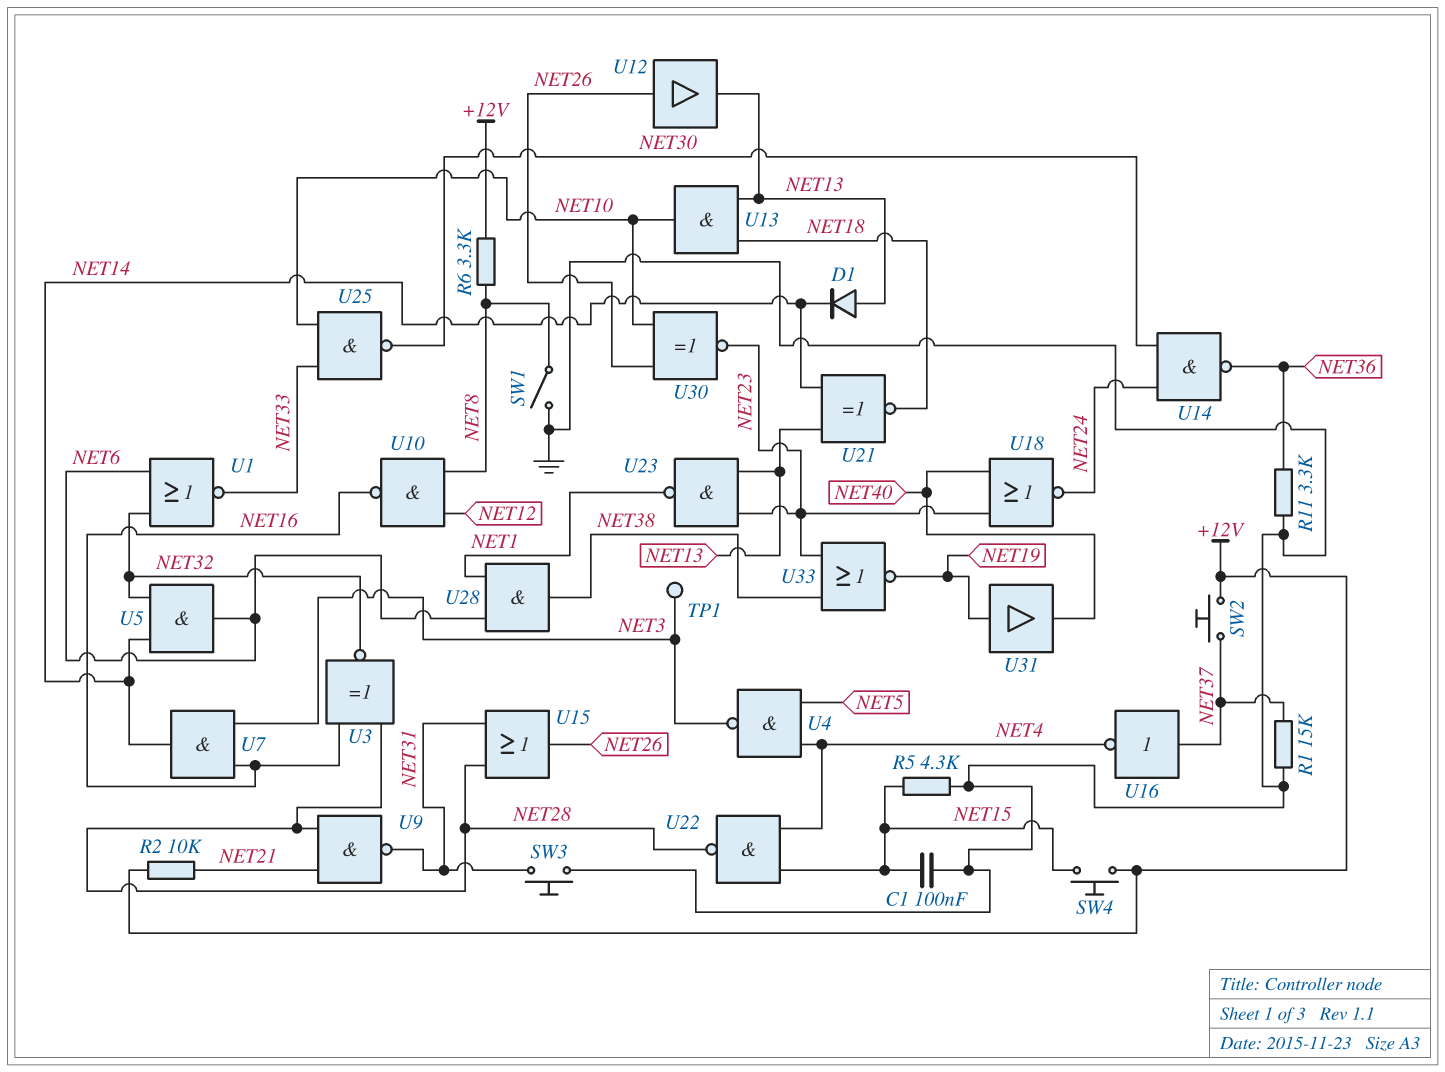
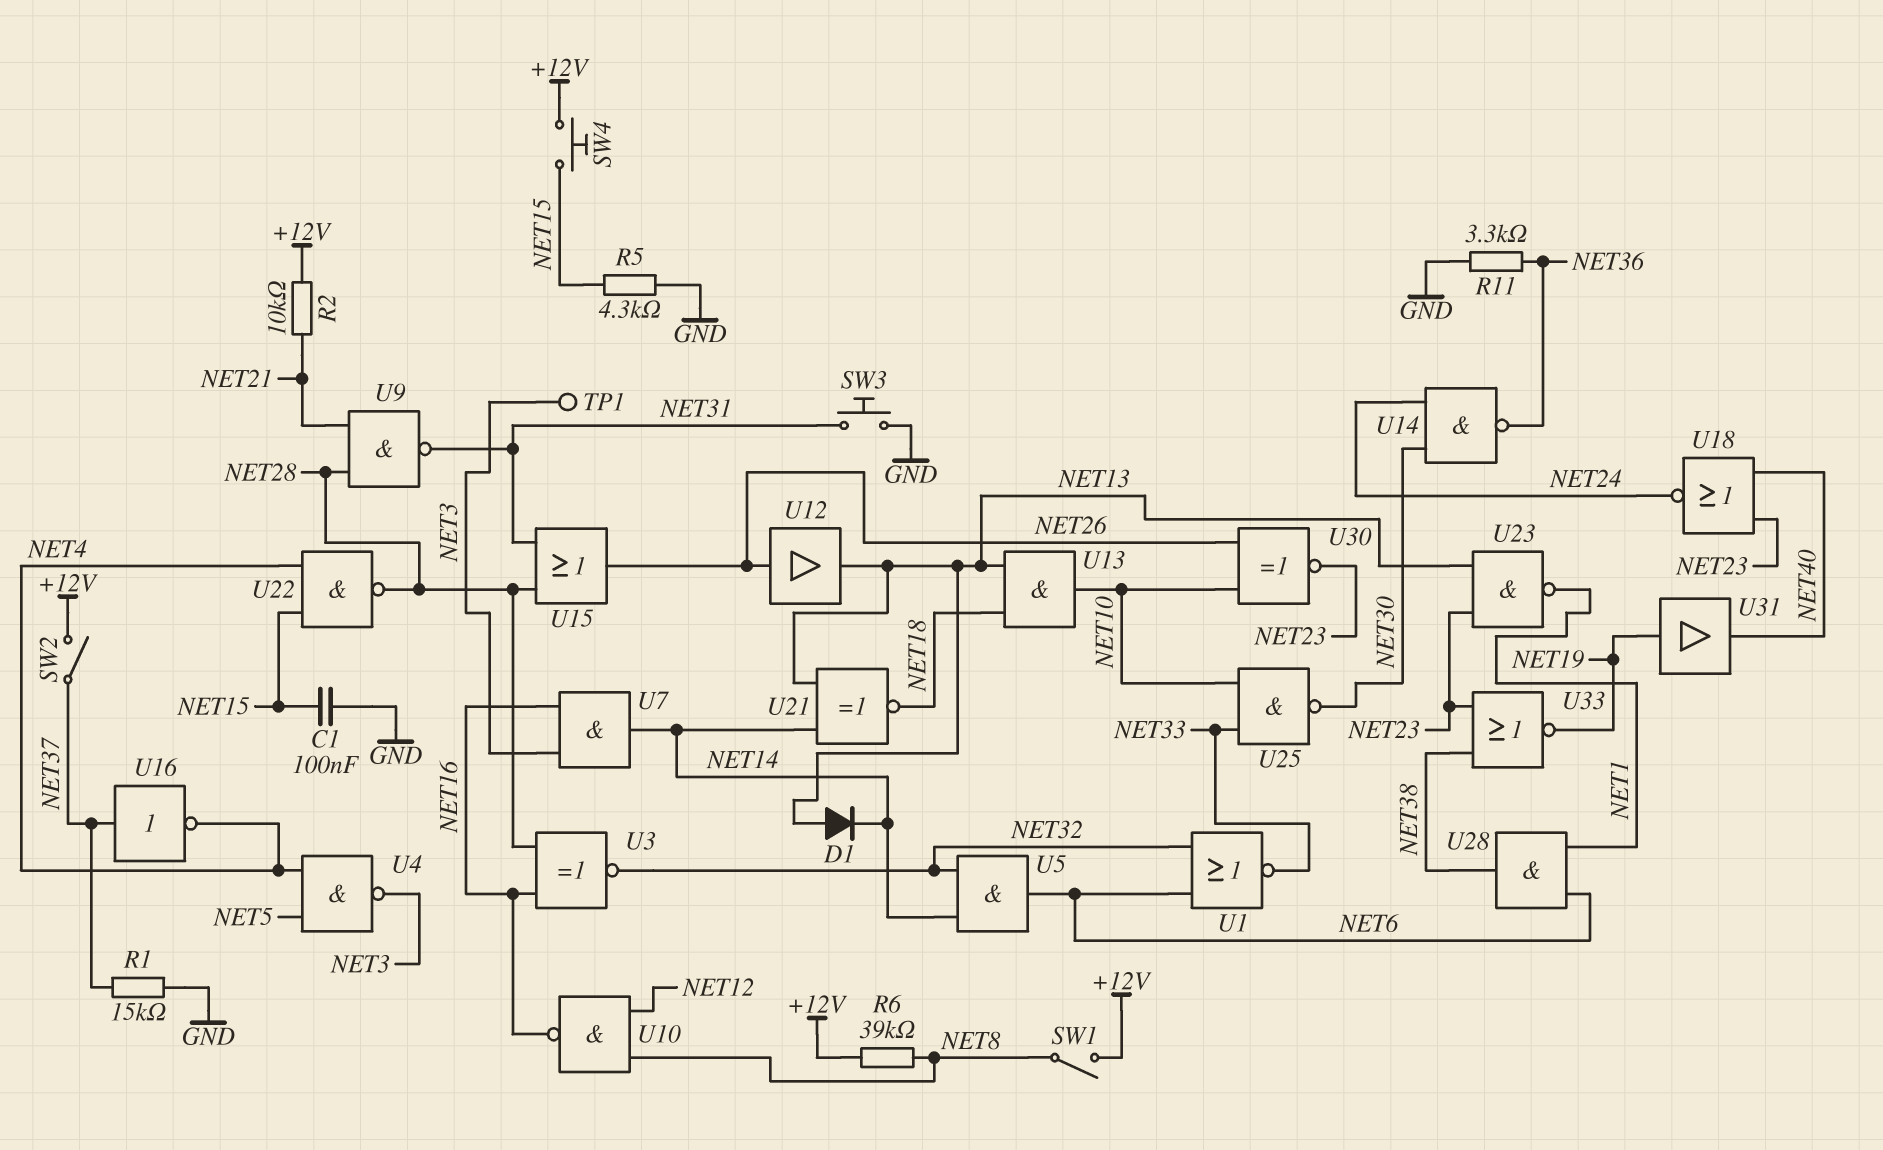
R6: 3.3k (+12V, NET8) -> 39k (+12V, NET8)
SW1: switch (GND, NET8) -> switch (+12V, NET8)
SW2: button (+12V, NET37) -> switch (+12V, NET37)

